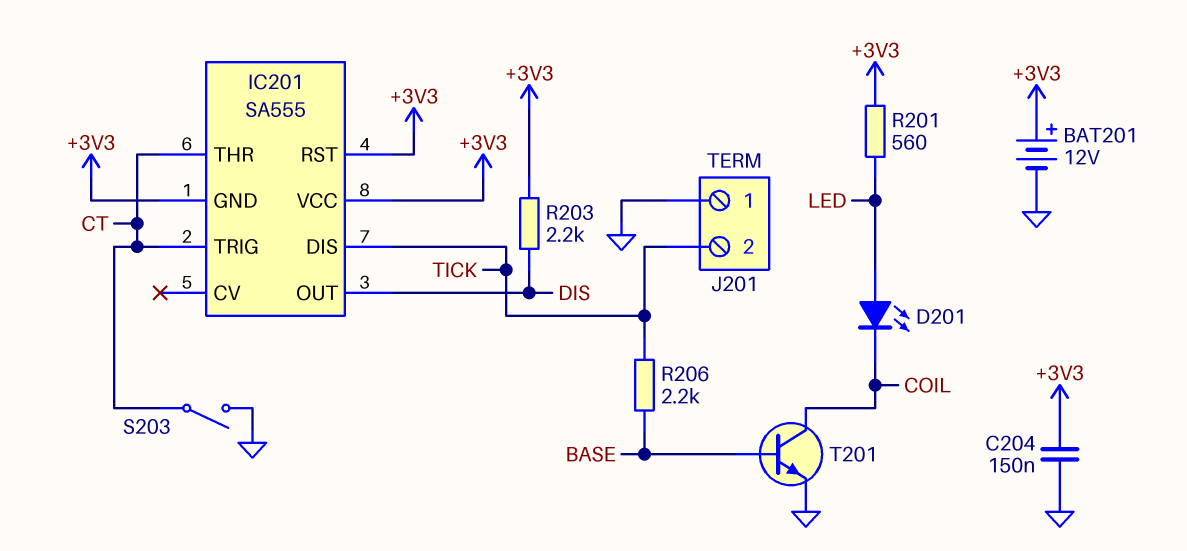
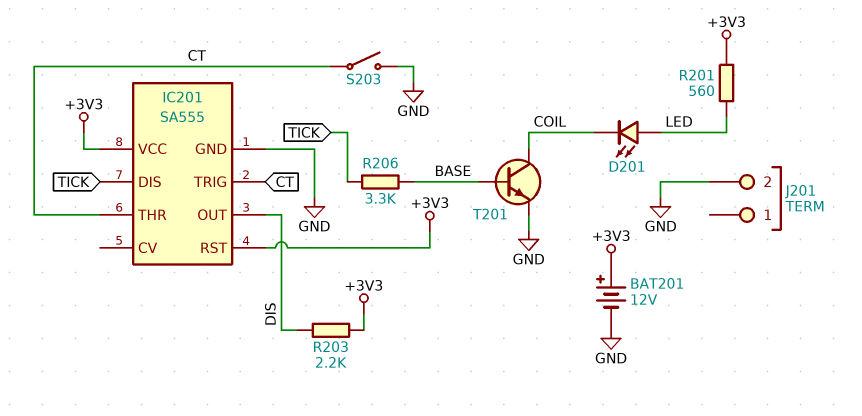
C204: 150nF (+3V3, GND) -> none
IC201 pin GND: +3V3 -> GND
J201 pin 1: GND -> none
J201 pin 2: TICK -> GND
R206: 2.2k (BASE, TICK) -> 3.3k (BASE, TICK)

